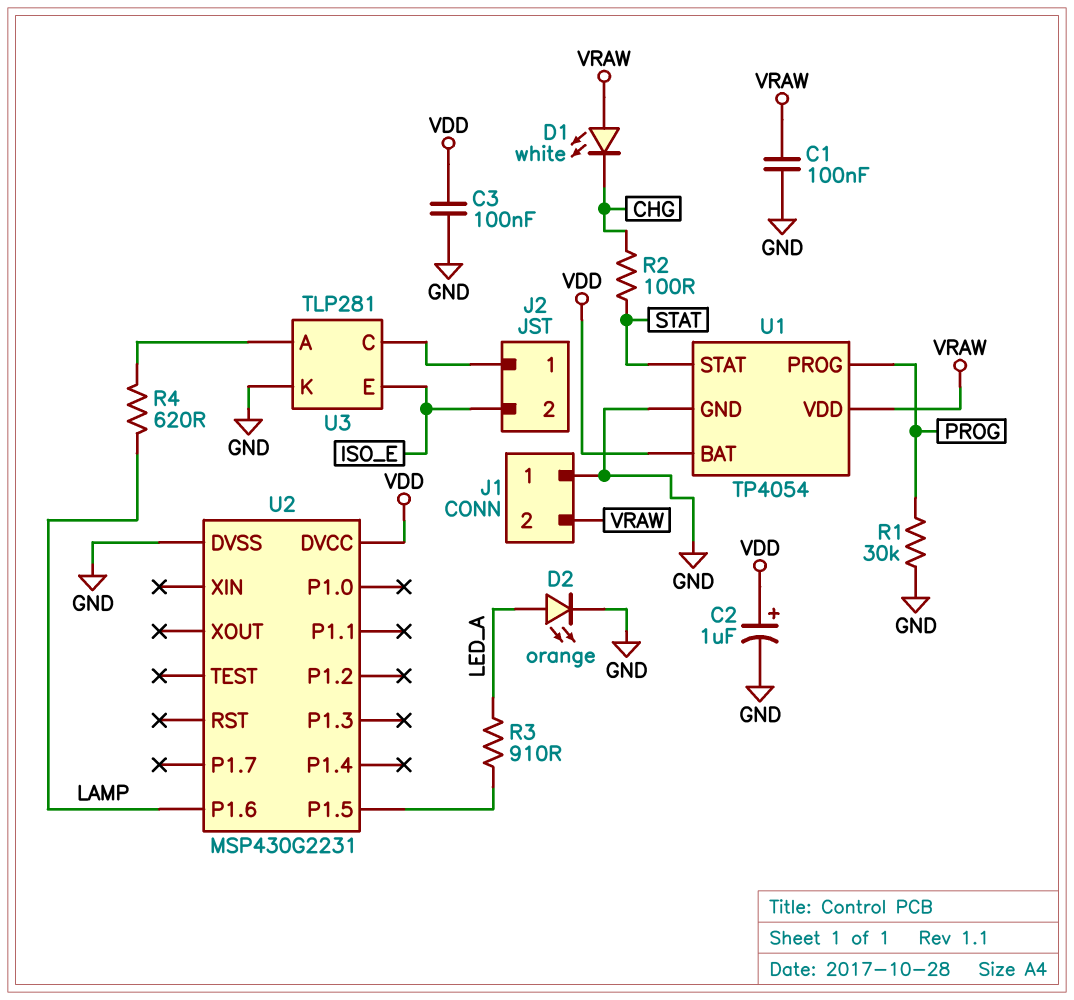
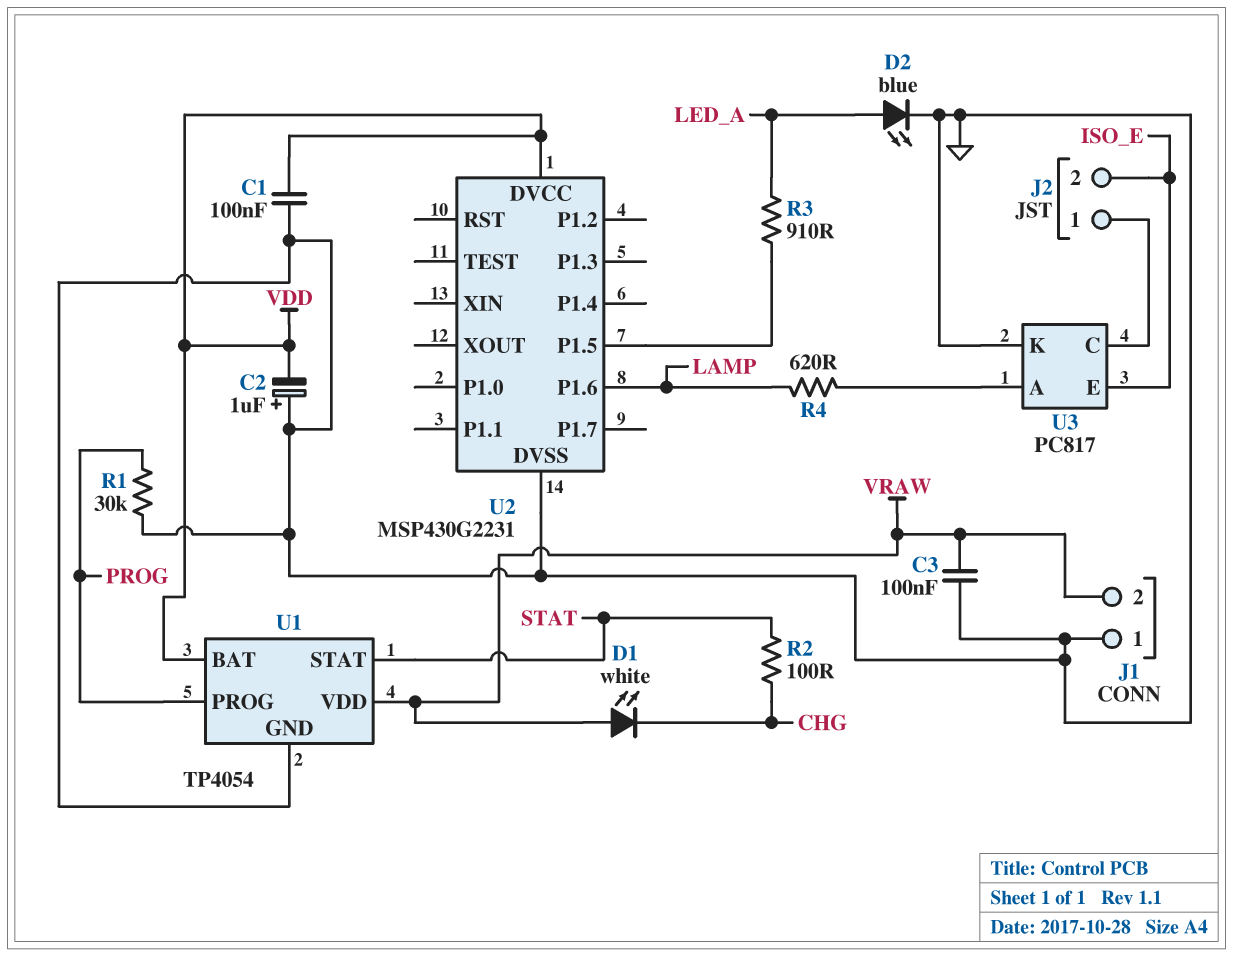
C1: 100nF (GND, VRAW) -> 100nF (GND, VDD)
C2: 1uF (plus VDD, minus GND) -> 1uF (plus GND, minus VDD)
C3: 100nF (GND, VDD) -> 100nF (GND, VRAW)
D2: LED orange (A LED_A, K GND) -> LED blue (A LED_A, K GND)
U3: TLP281 -> PC817

